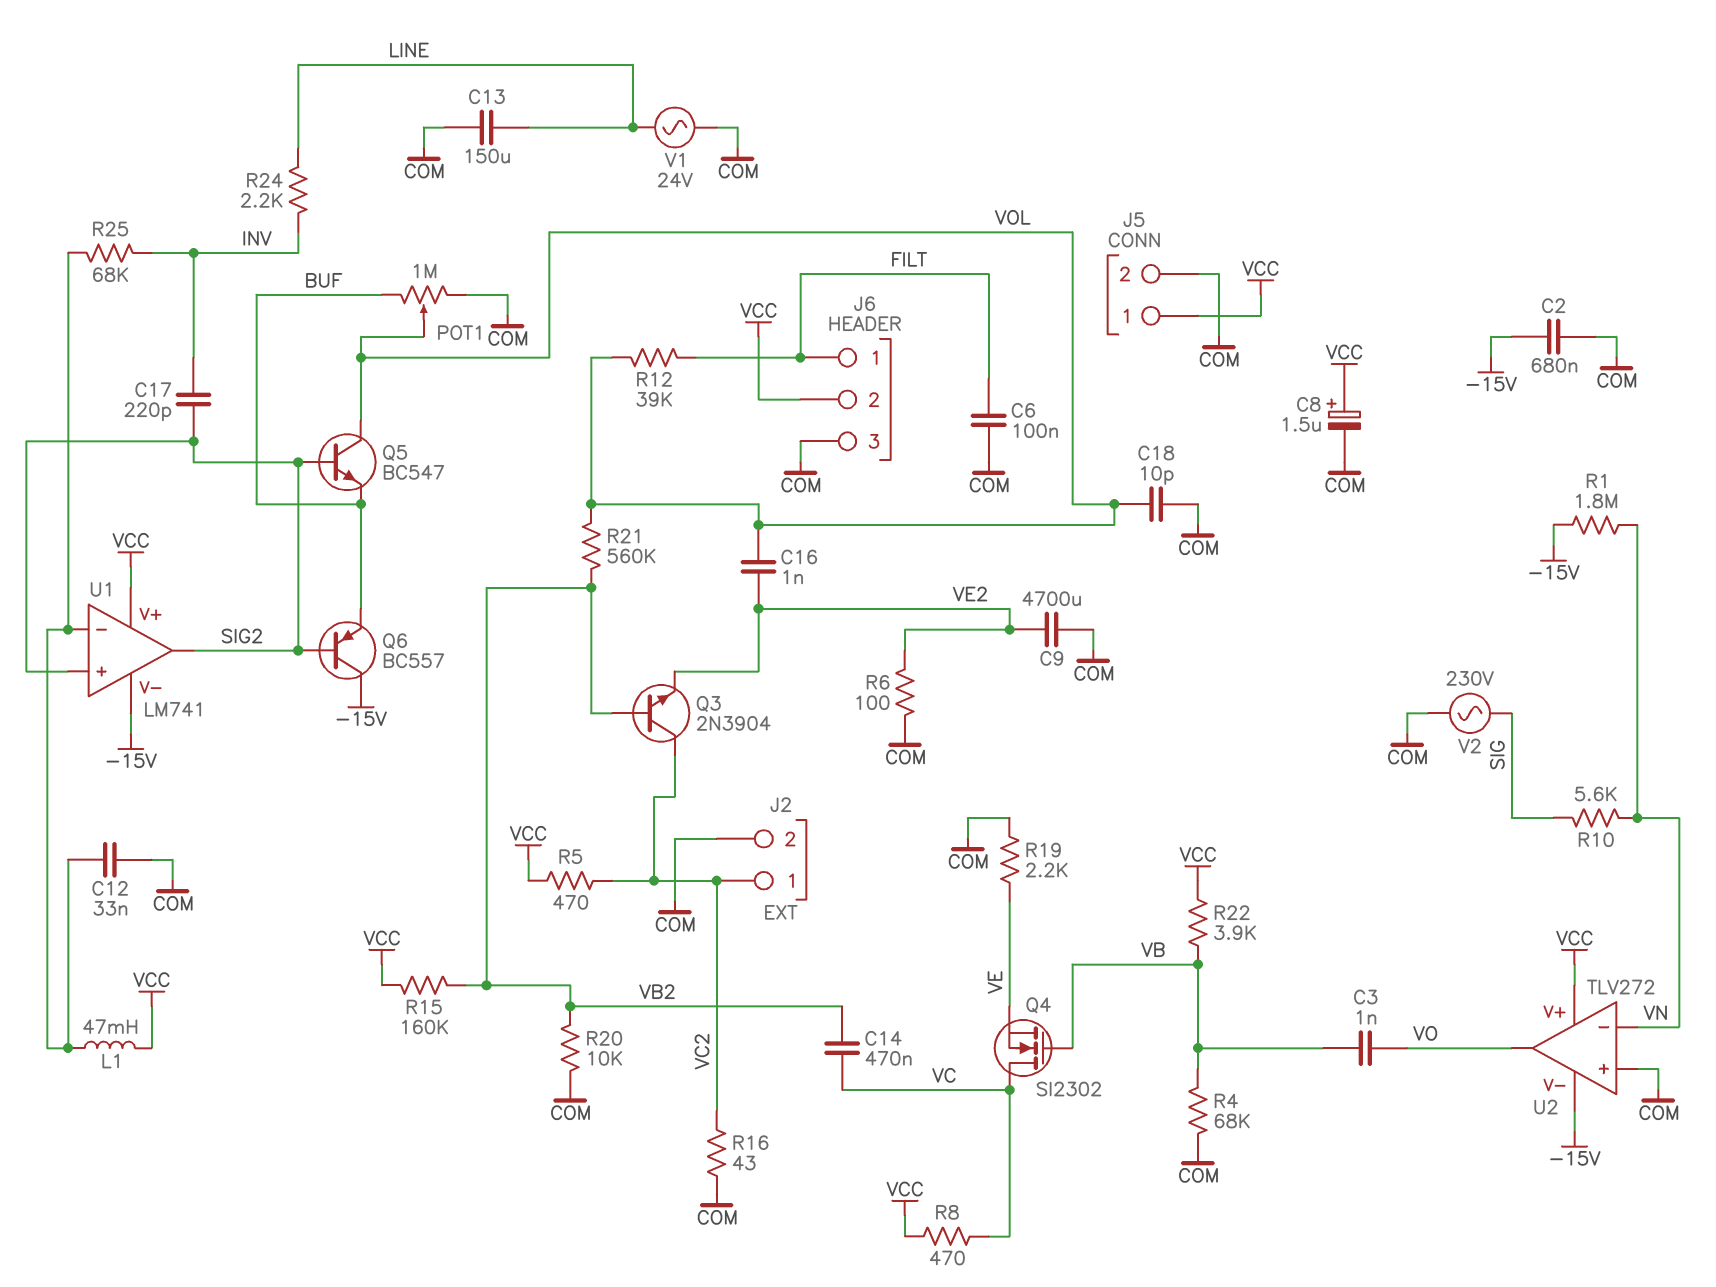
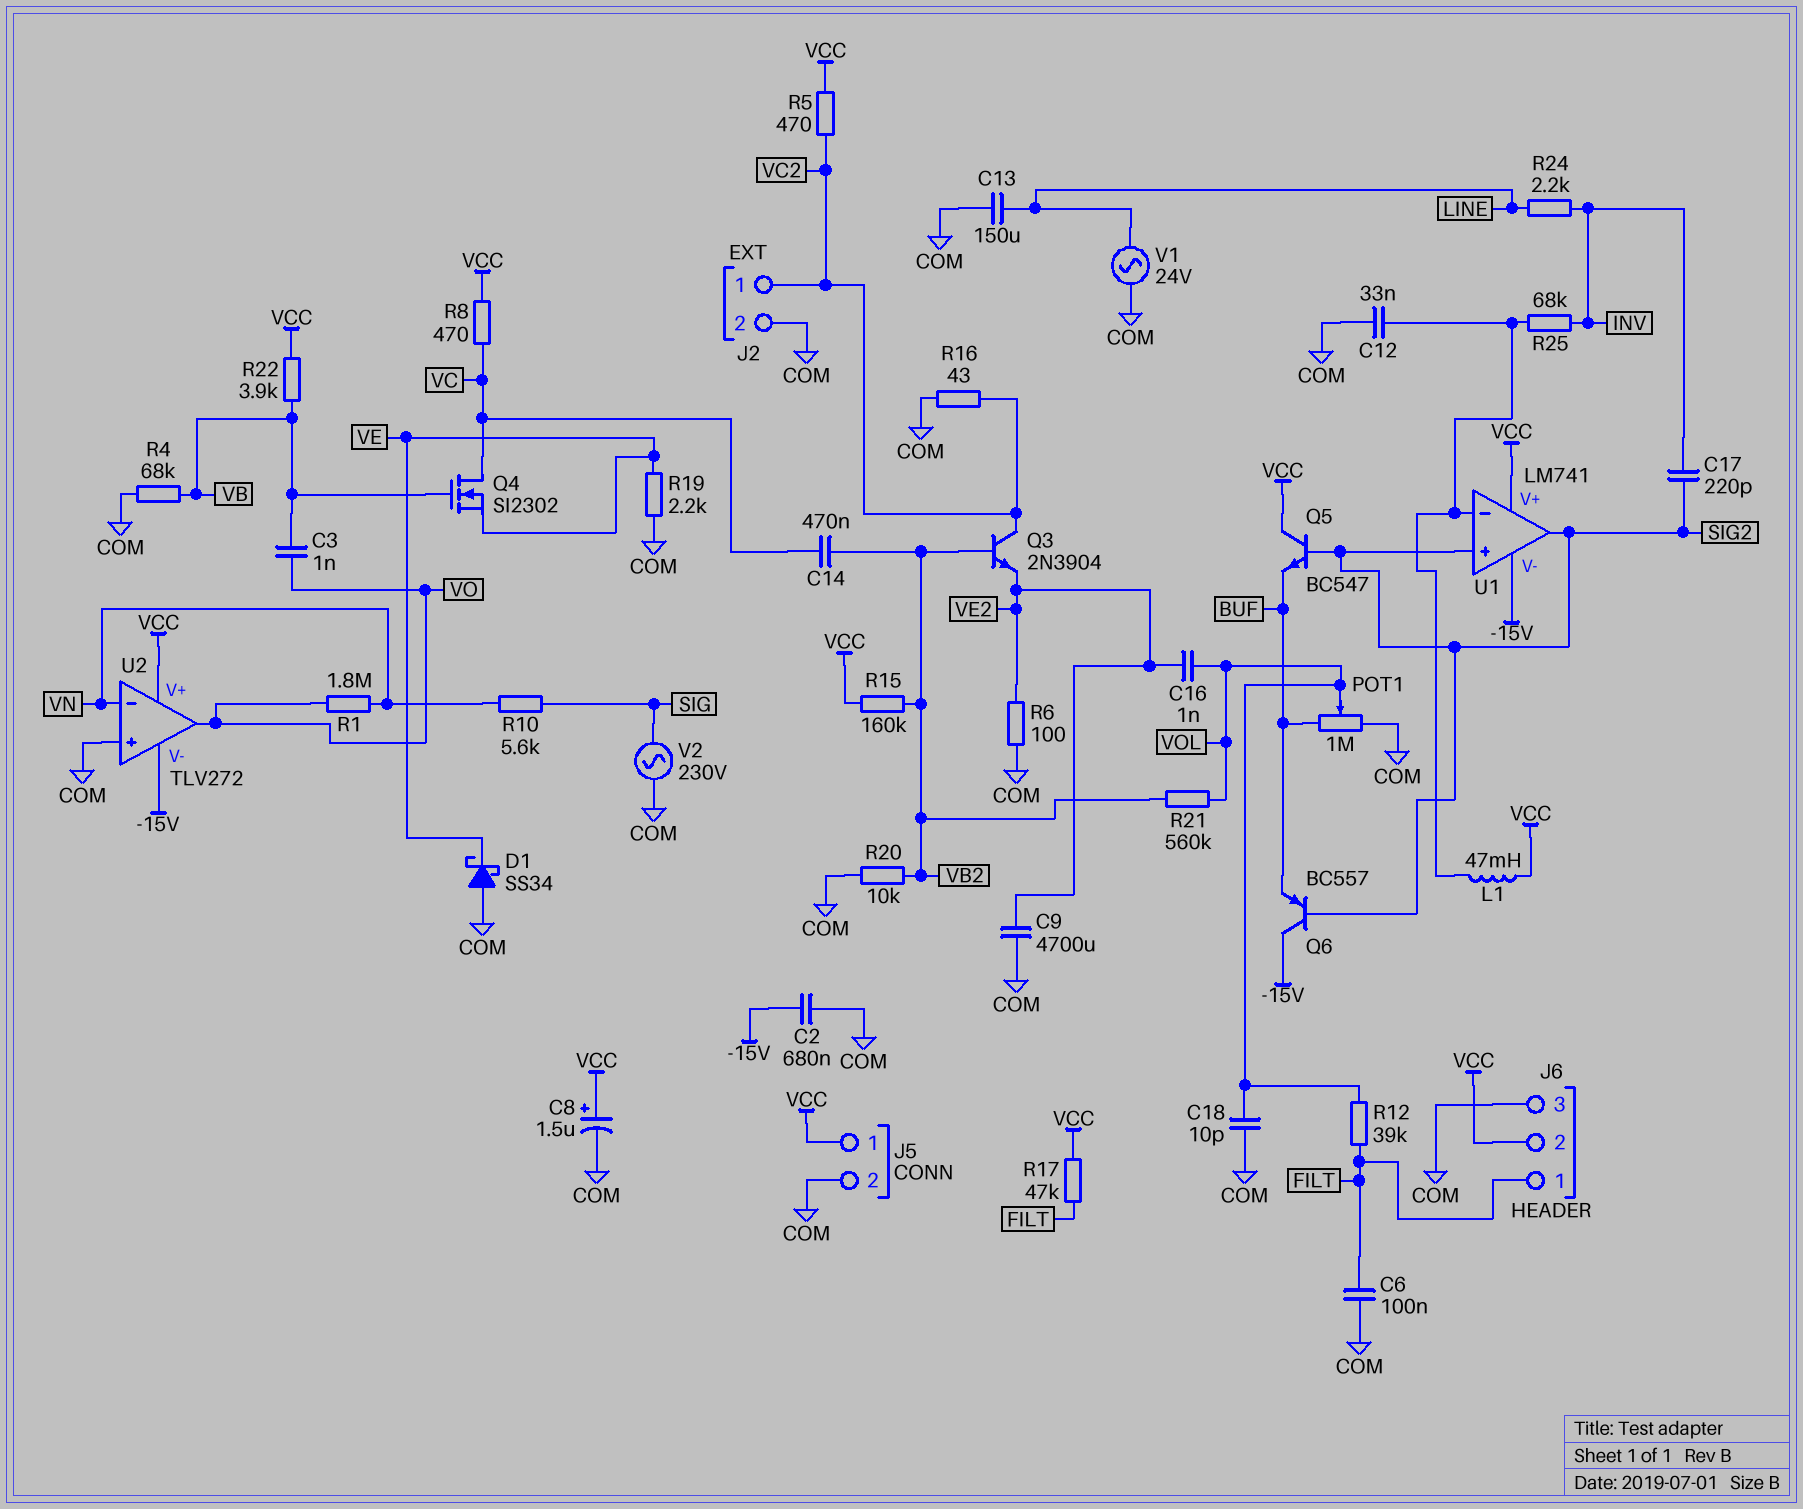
D1: none -> schottky SS34 (A COM, K VE)
Q5: NPN BC547 (B SIG2, C VOL, E BUF) -> NPN BC547 (B SIG2, C VCC, E BUF)
R1: 1.8M (-15V, VN) -> 1.8M (VN, VO)
R17: none -> 47k (FILT, VCC)

